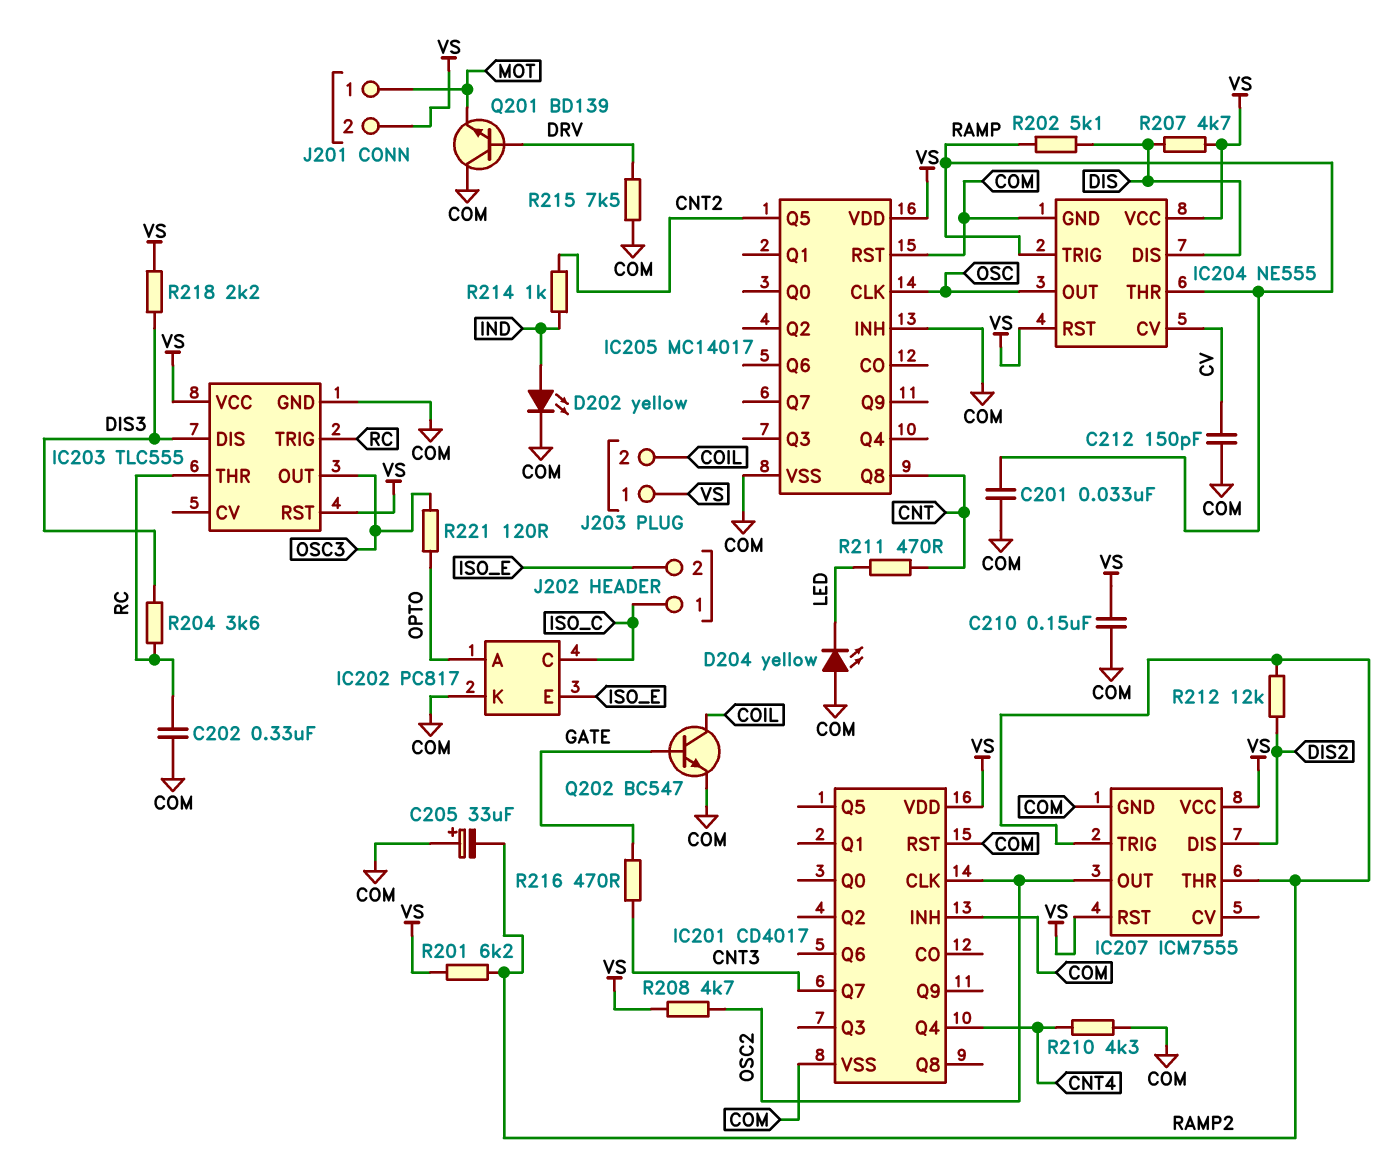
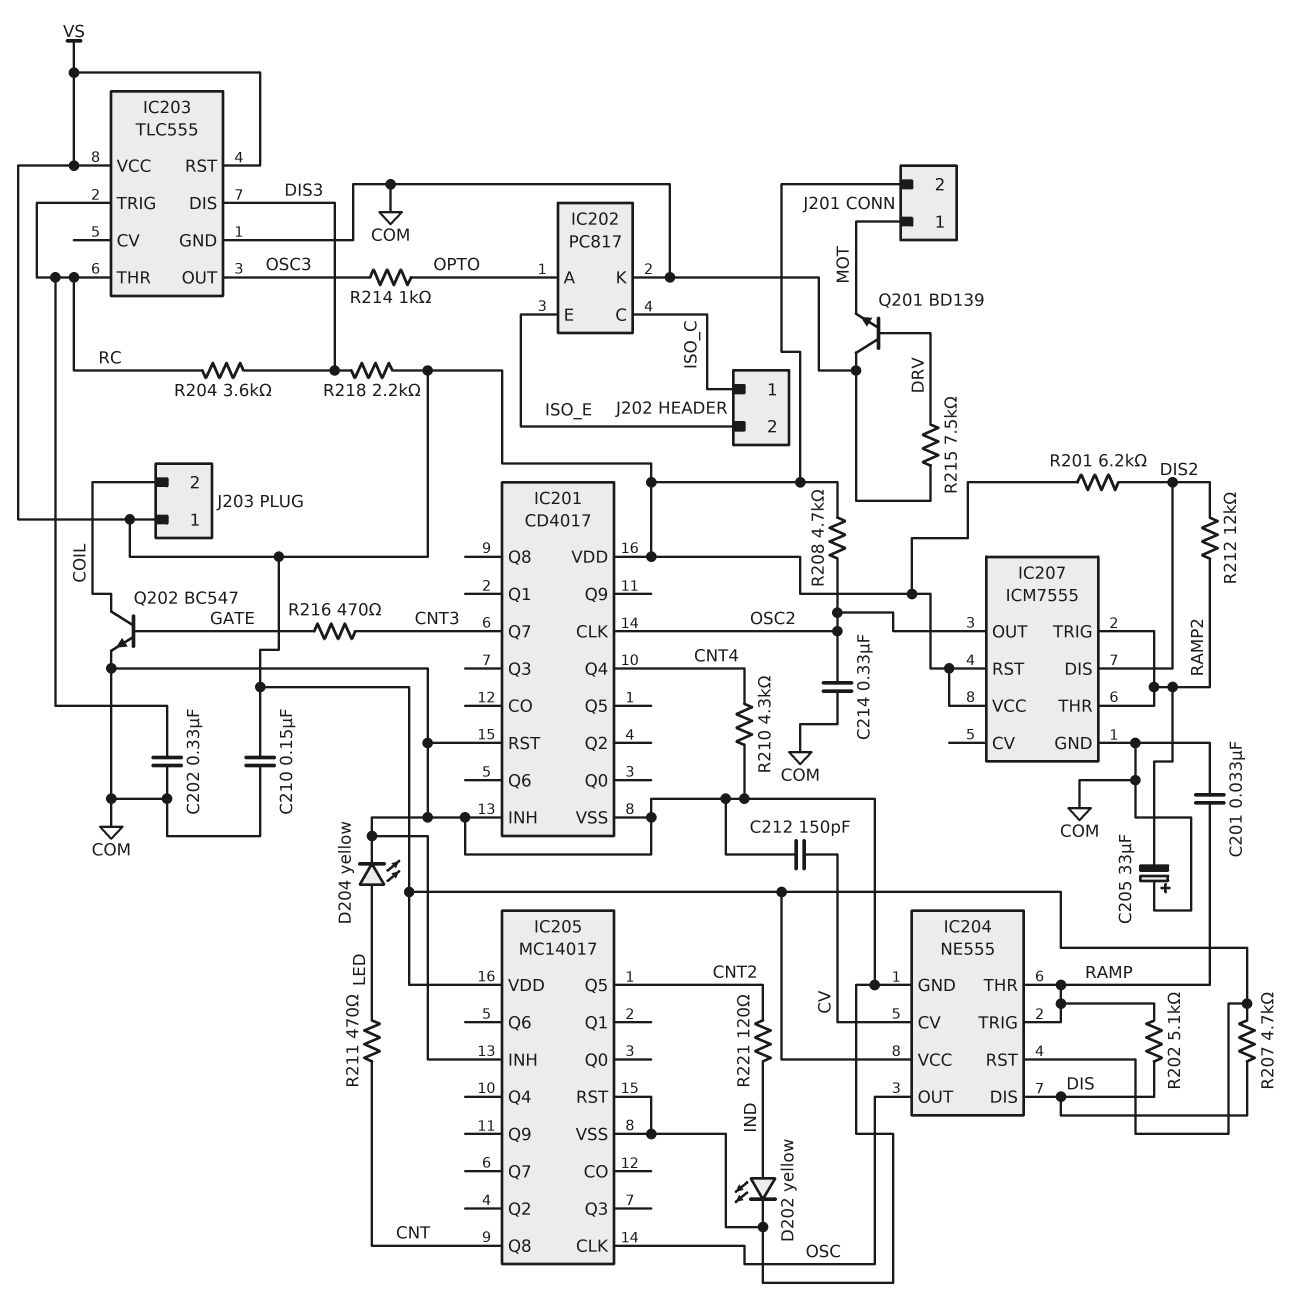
C214: none -> 330nF (COM, OSC2)
D204: LED yellow (A COM, K LED) -> LED yellow (A LED, K COM)
R201: 6.2k (RAMP2, VS) -> 6.2k (DIS2, VS)
R214: 1k (CNT2, IND) -> 1k (OPTO, OSC3)
R221: 120 (OPTO, OSC3) -> 120 (CNT2, IND)

